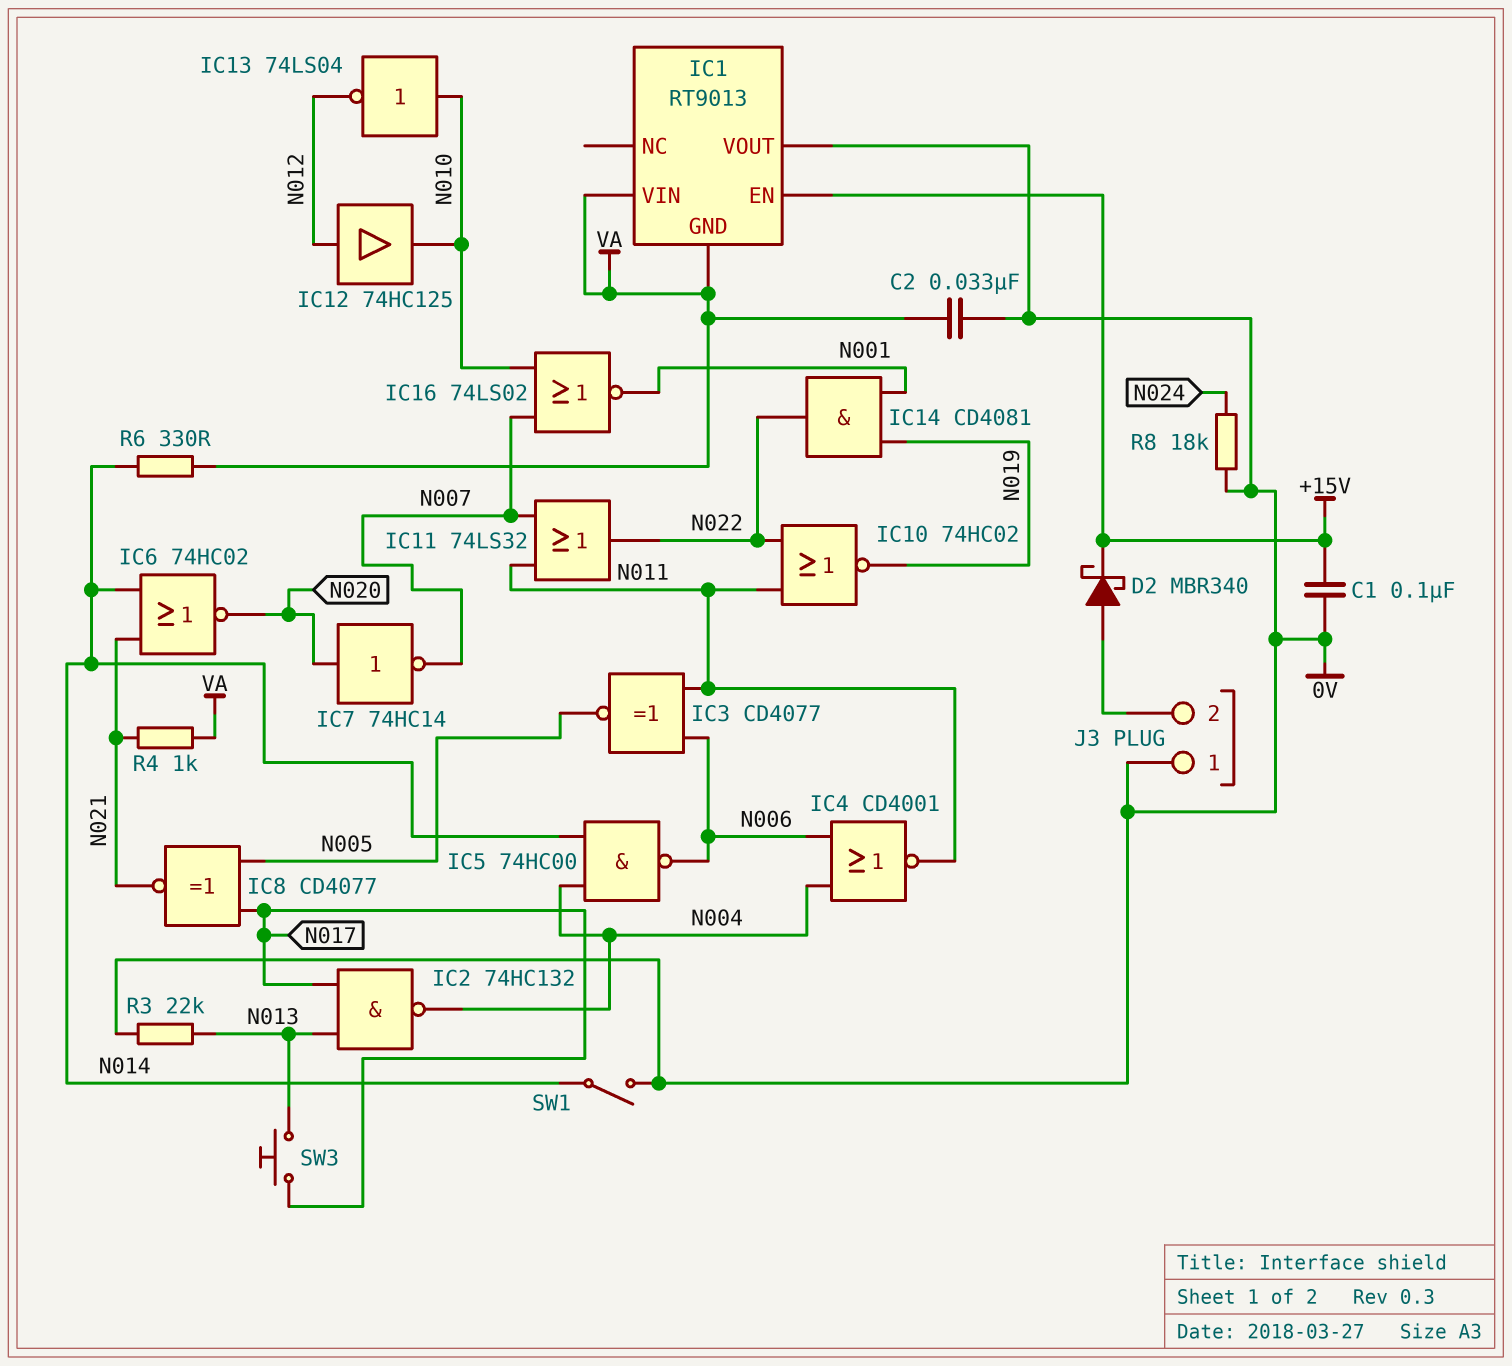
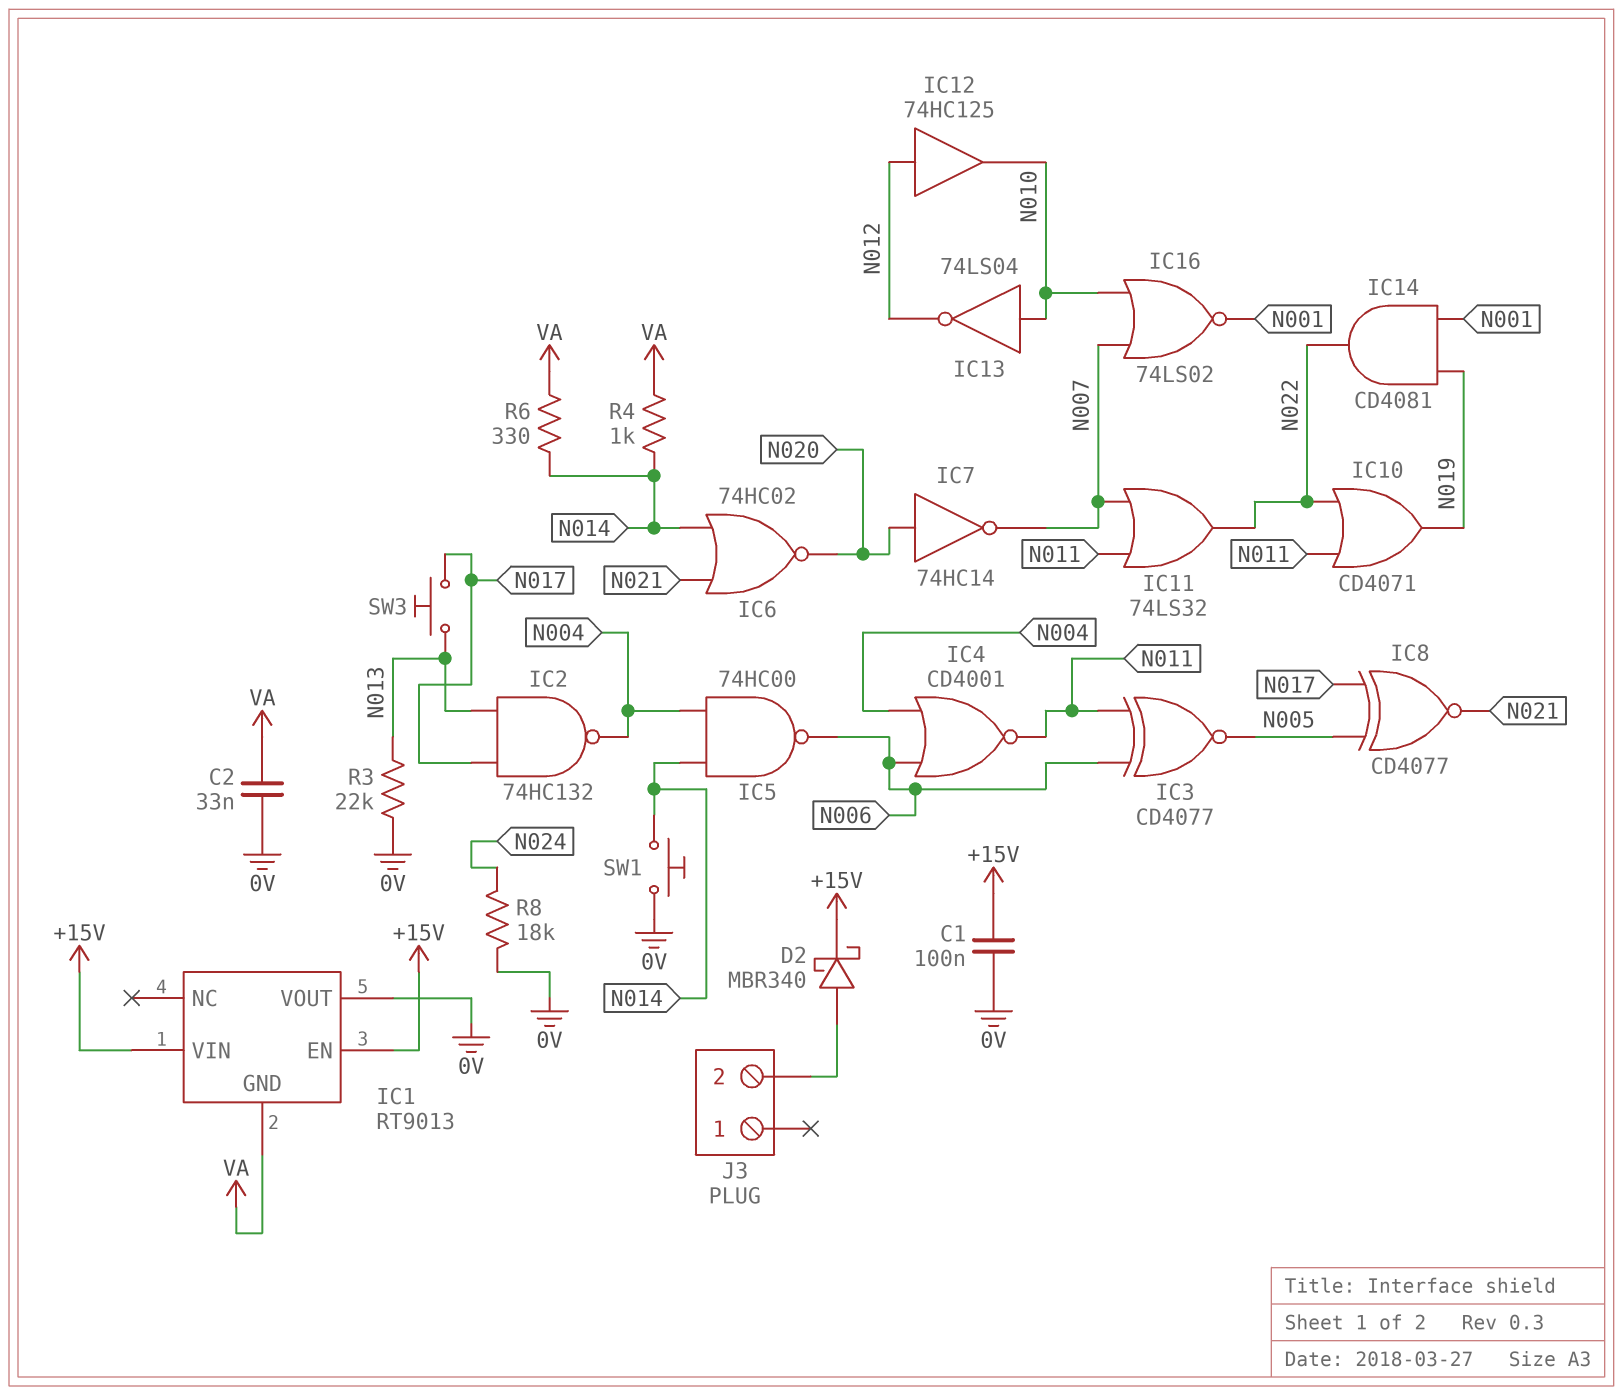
IC1 pin VIN: VA -> +15V
IC10: NOR 74HC02 (in N011, in N022, out N019) -> OR CD4071 (in N011, in N022, out N019)
J3 pin 1: 0V -> none
R4: 1k (N021, VA) -> 1k (N014, VA)
SW1: switch (0V, N014) -> button (0V, N014)

